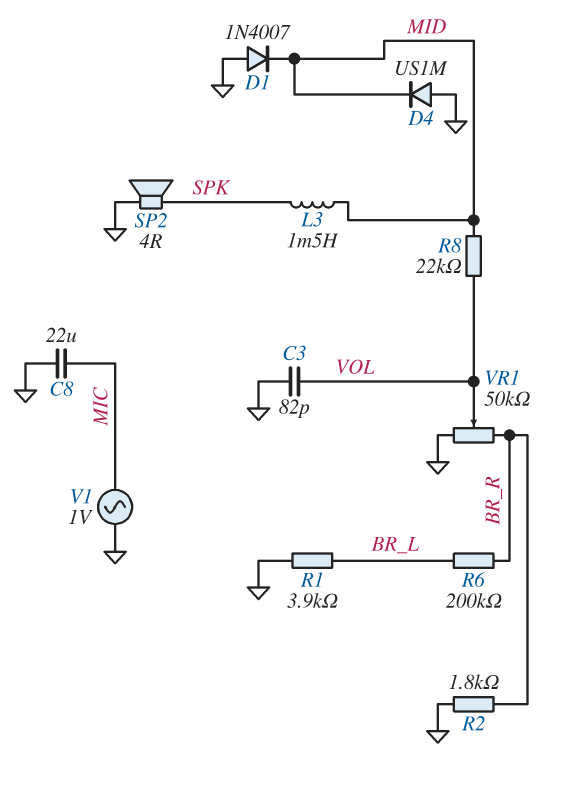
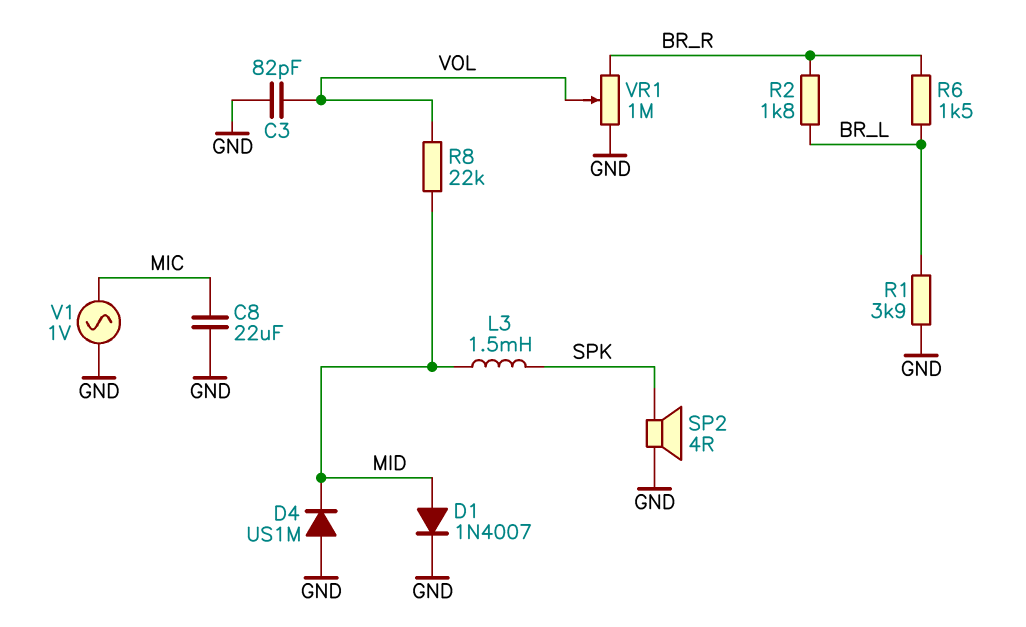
D1: diode 1N4007 (A GND, K MID) -> diode 1N4007 (A MID, K GND)
R2: 1.8k (BR_R, GND) -> 1.8k (BR_L, BR_R)
R6: 200k (BR_L, BR_R) -> 1.5k (BR_L, BR_R)
VR1: 50k (BR_R, GND, wiper VOL) -> 1M (BR_R, GND, wiper VOL)

